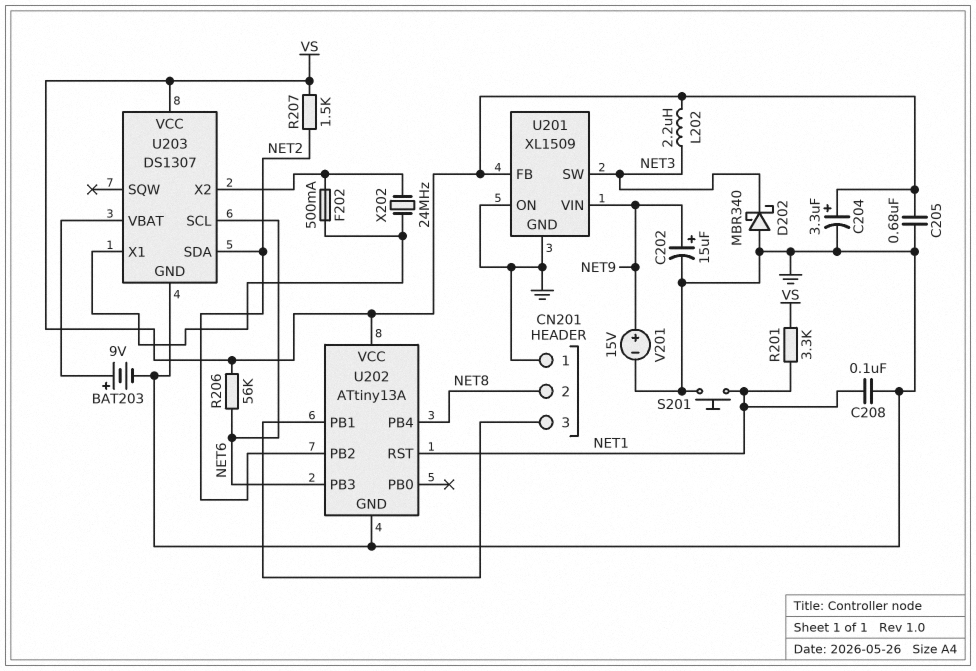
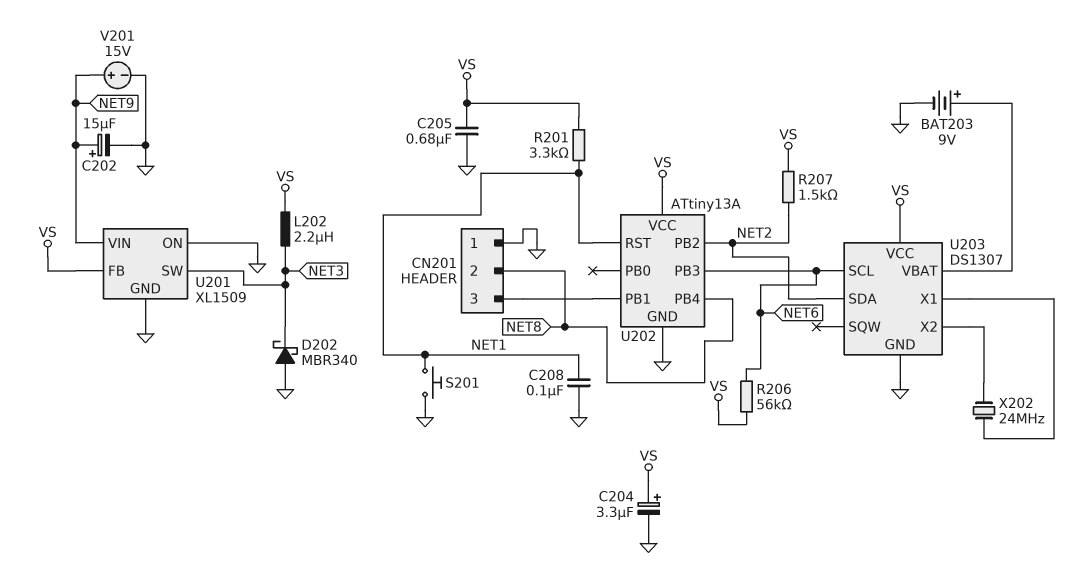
F202: 500mA (U203/X1, U203/X2) -> none

